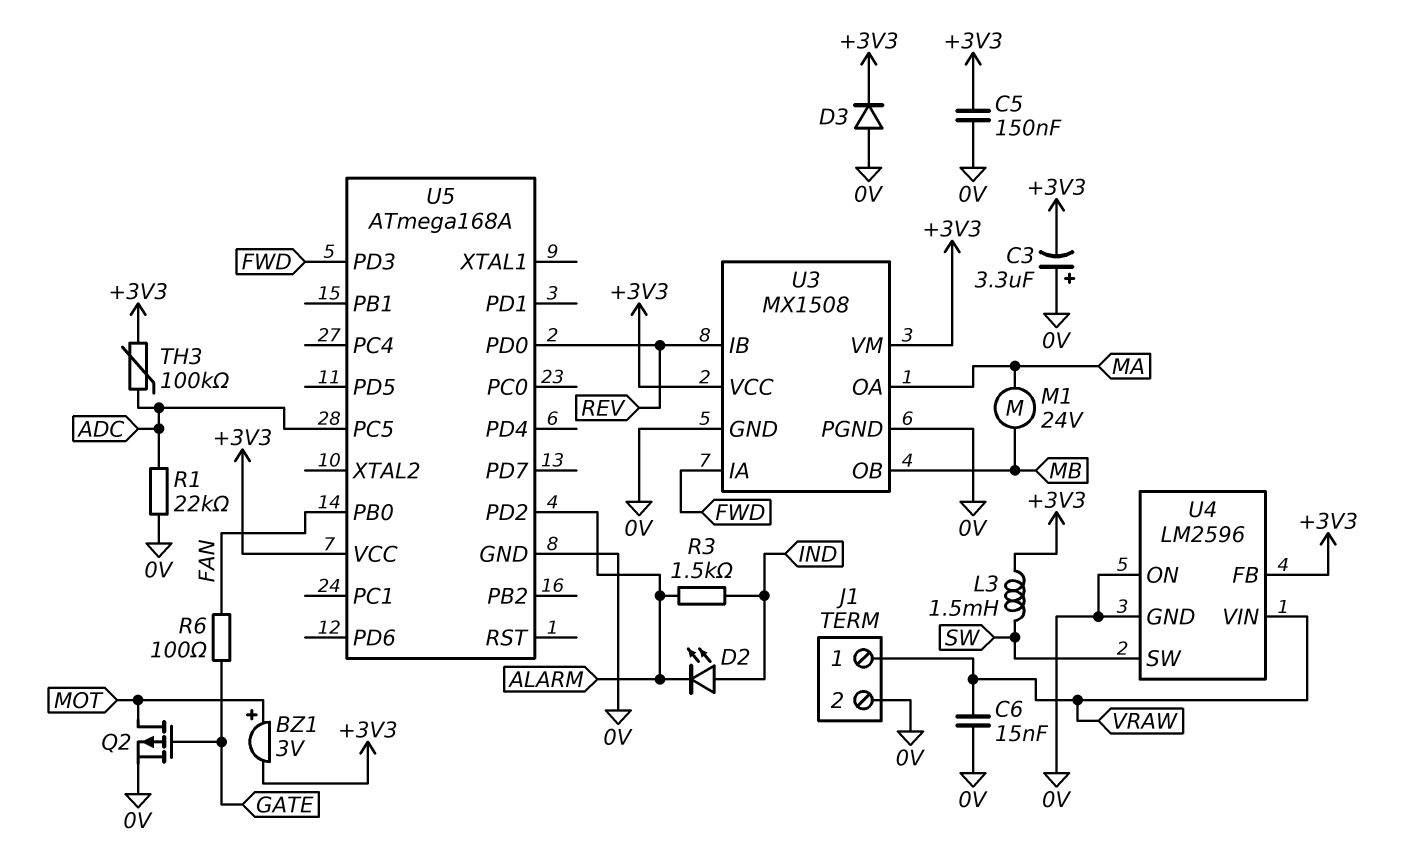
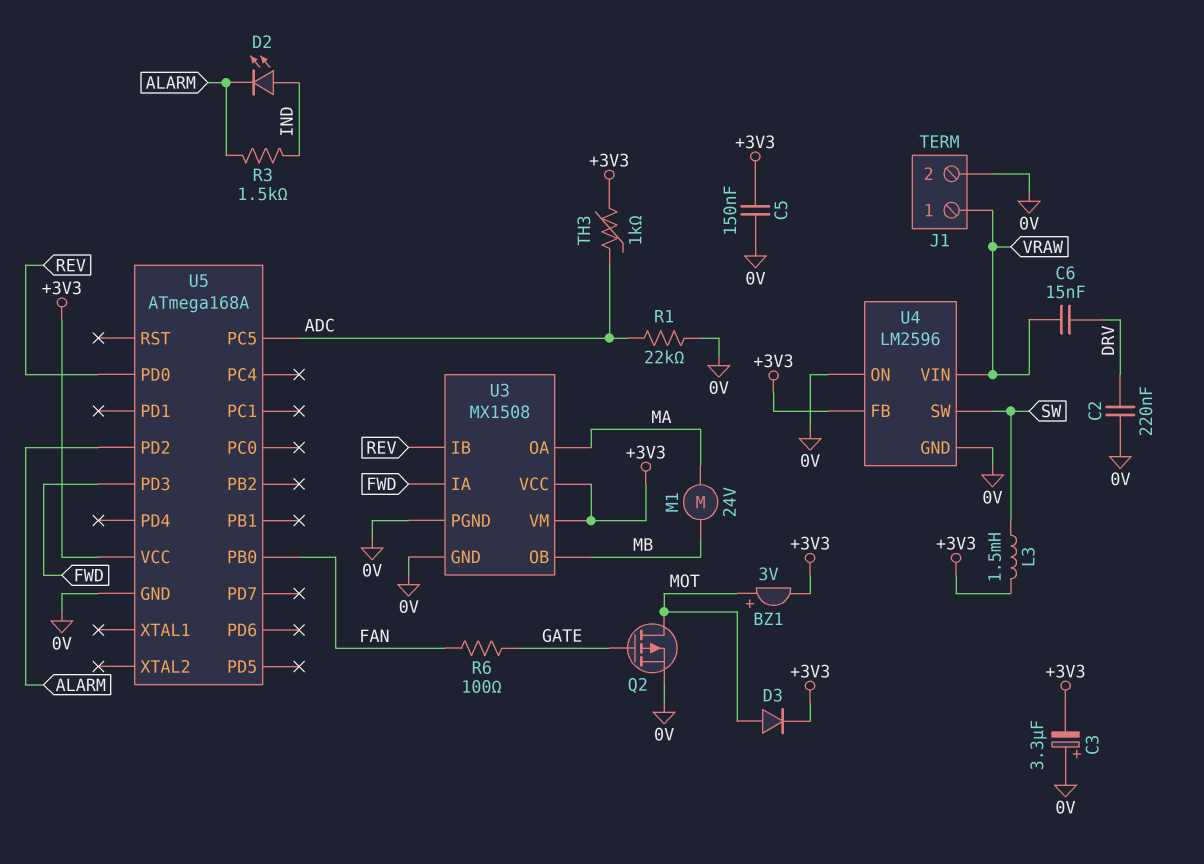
C2: none -> 220nF (0V, DRV)
C6: 15nF (0V, VRAW) -> 15nF (DRV, VRAW)
D3: diode (A 0V, K +3V3) -> diode (A MOT, K +3V3)
TH3: 100k (+3V3, ADC) -> 1k (+3V3, ADC)

